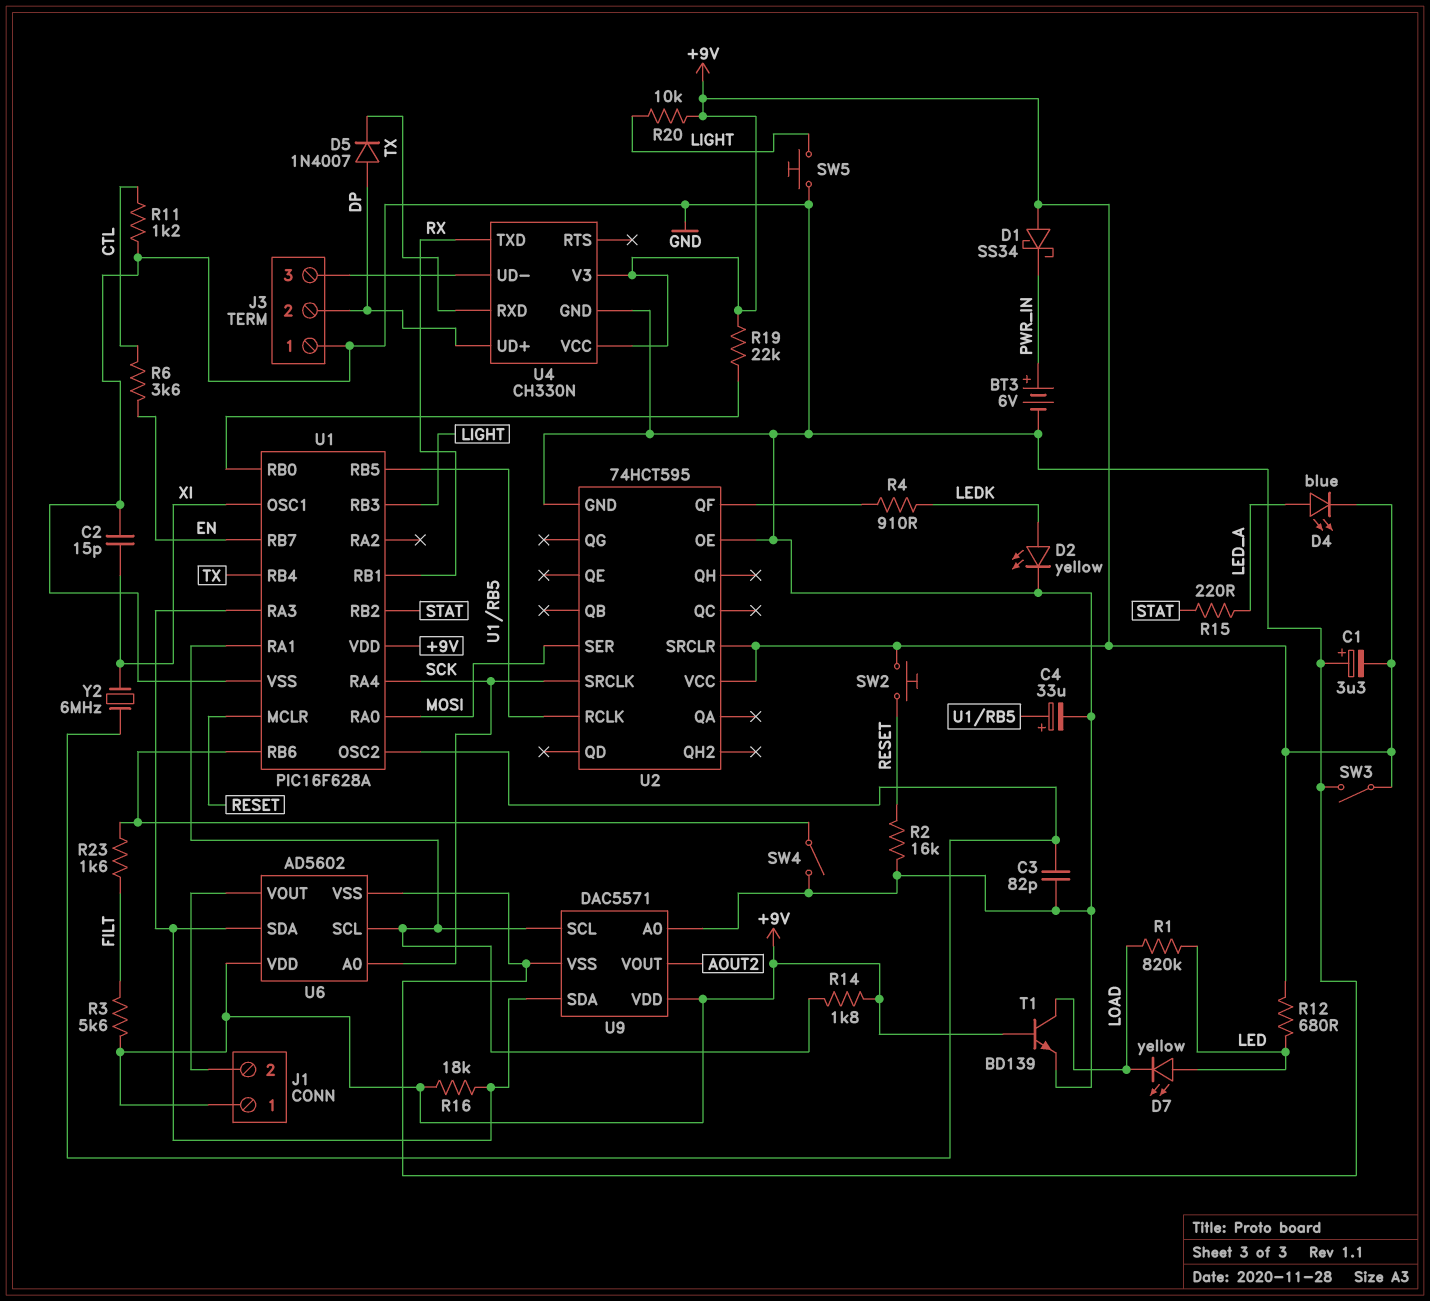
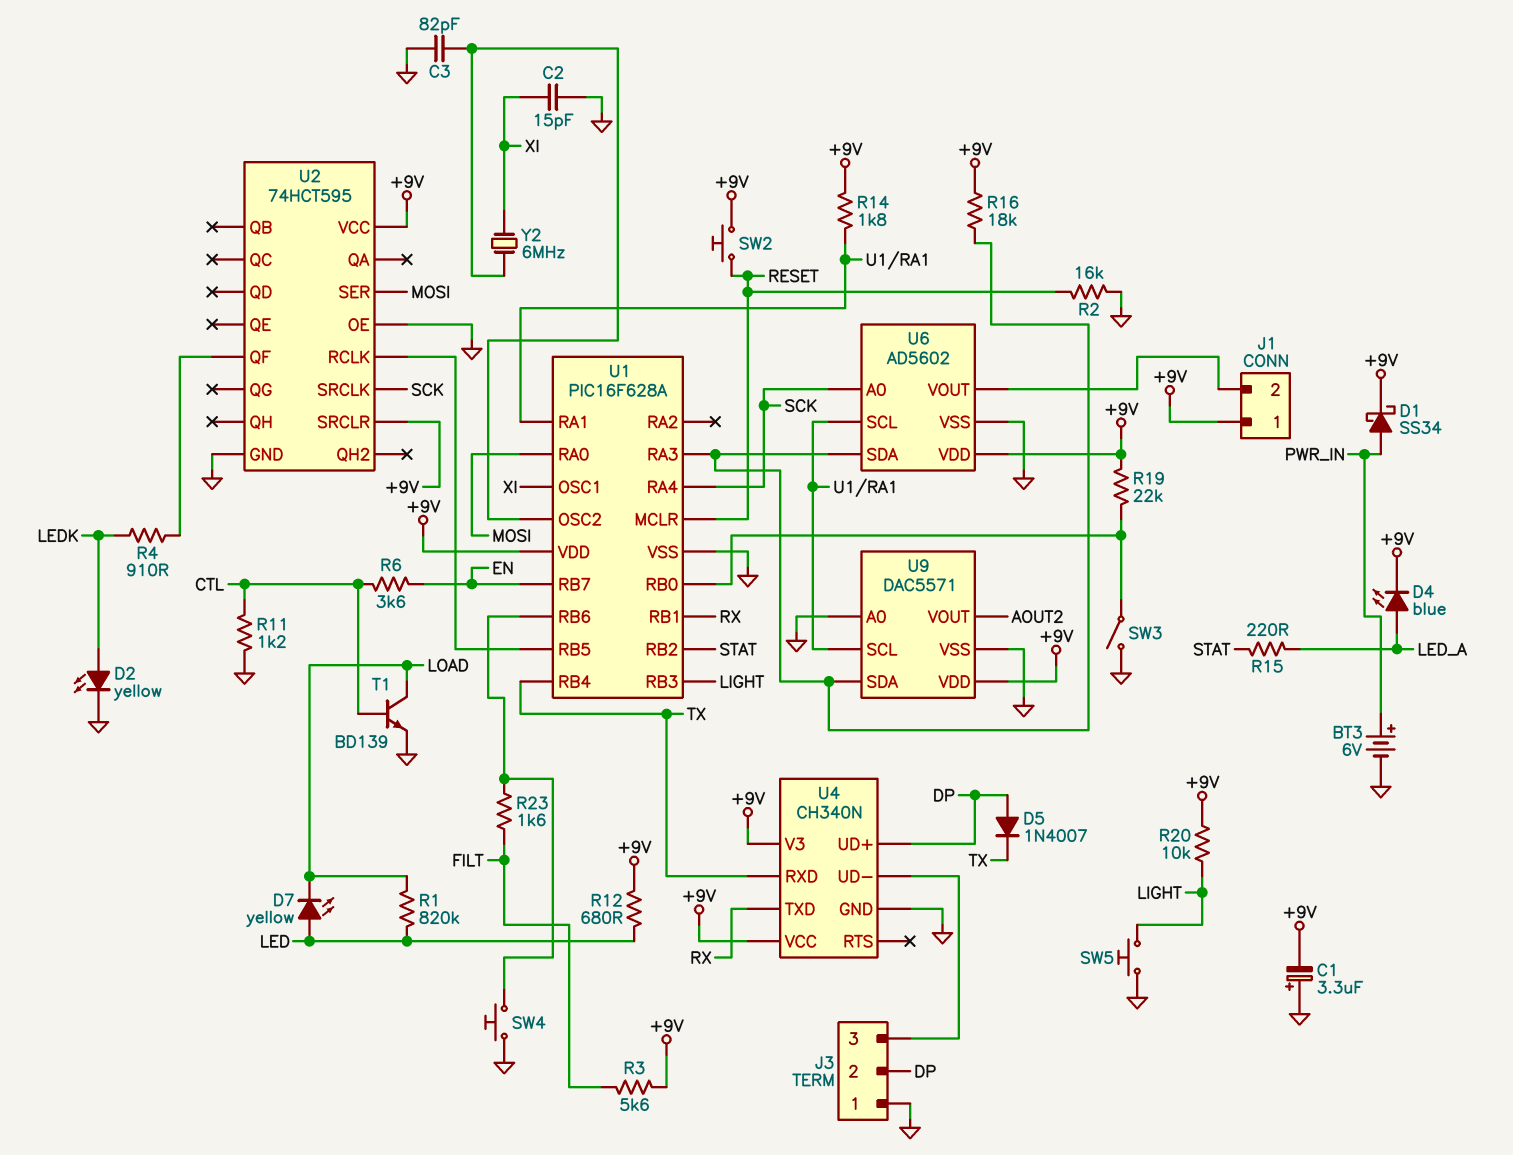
C4: 33uF (plus U1/RB5, minus GND) -> none
D1: schottky SS34 (A +9V, K PWR_IN) -> schottky SS34 (A PWR_IN, K +9V)
SW3: switch (+9V, GND) -> switch (GND, U1/RB0)
SW4: switch (GND, U1/RB6) -> button (GND, U1/RB6)
T1: NPN BD139 (B +9V, C LOAD, E GND) -> NPN BD139 (B CTL, C LOAD, E GND)
U4: CH330N -> CH340N

